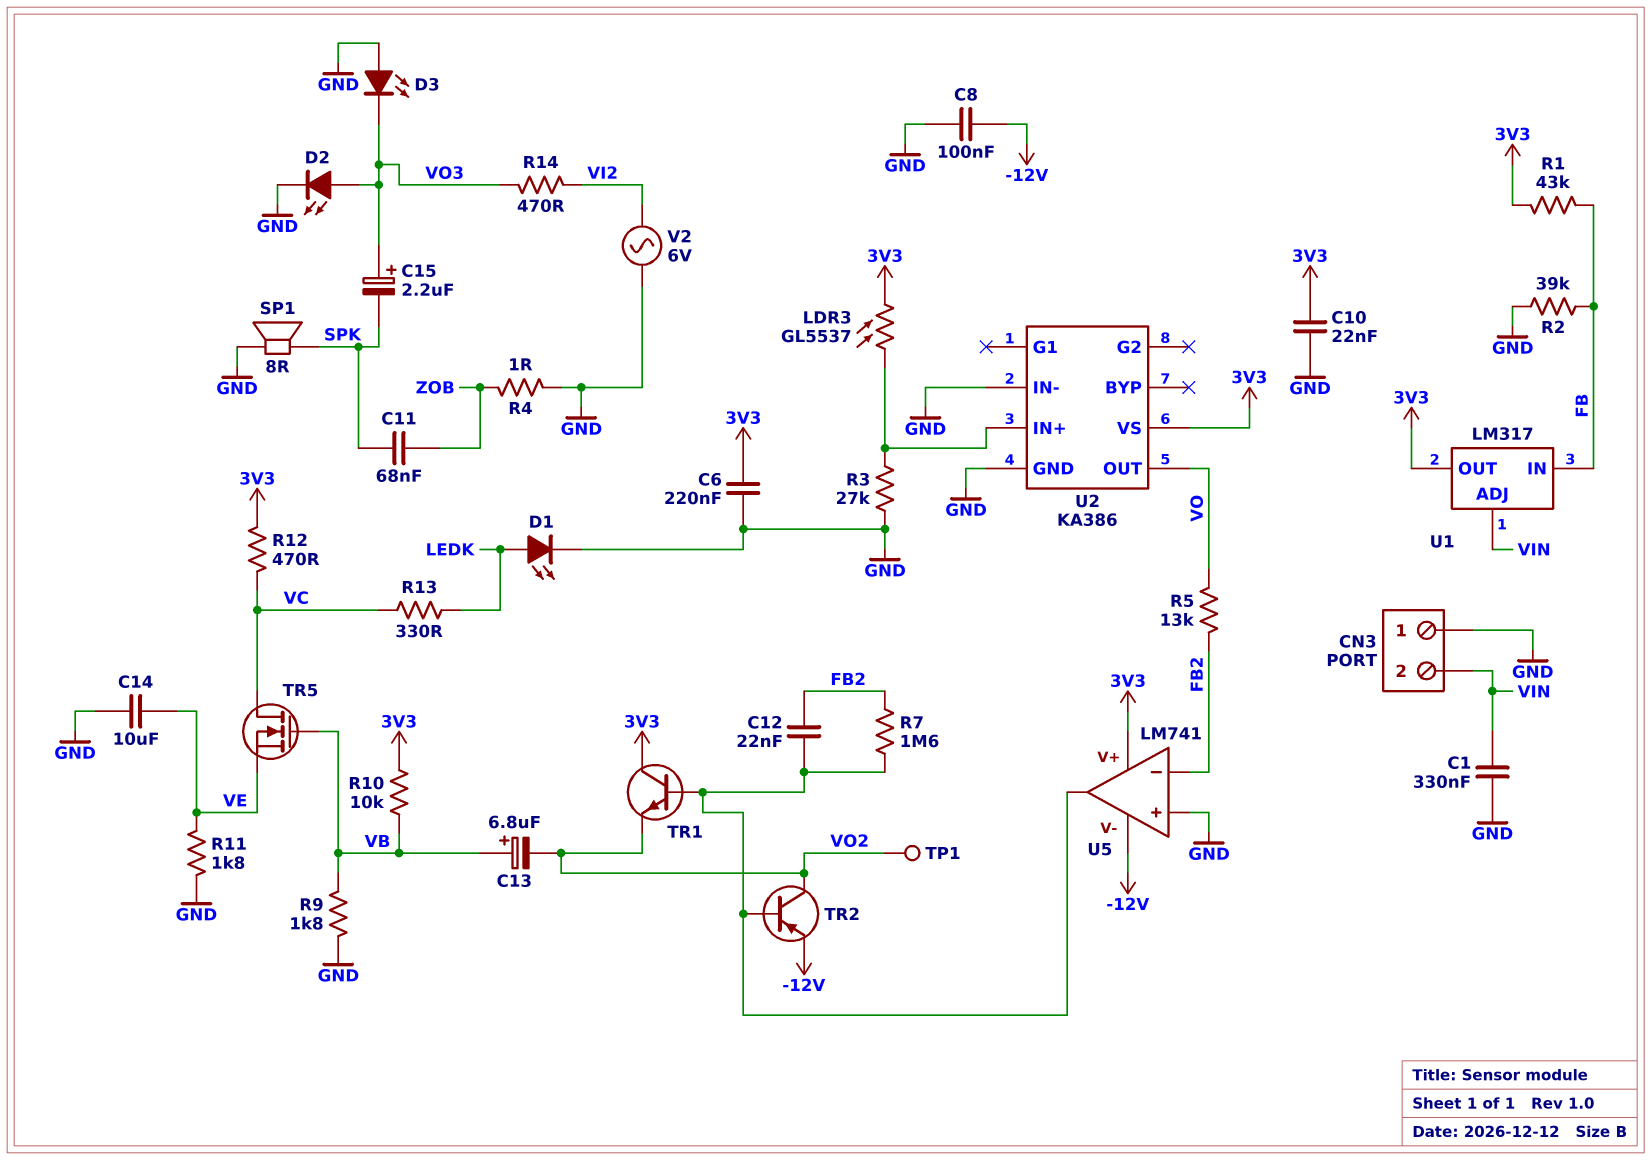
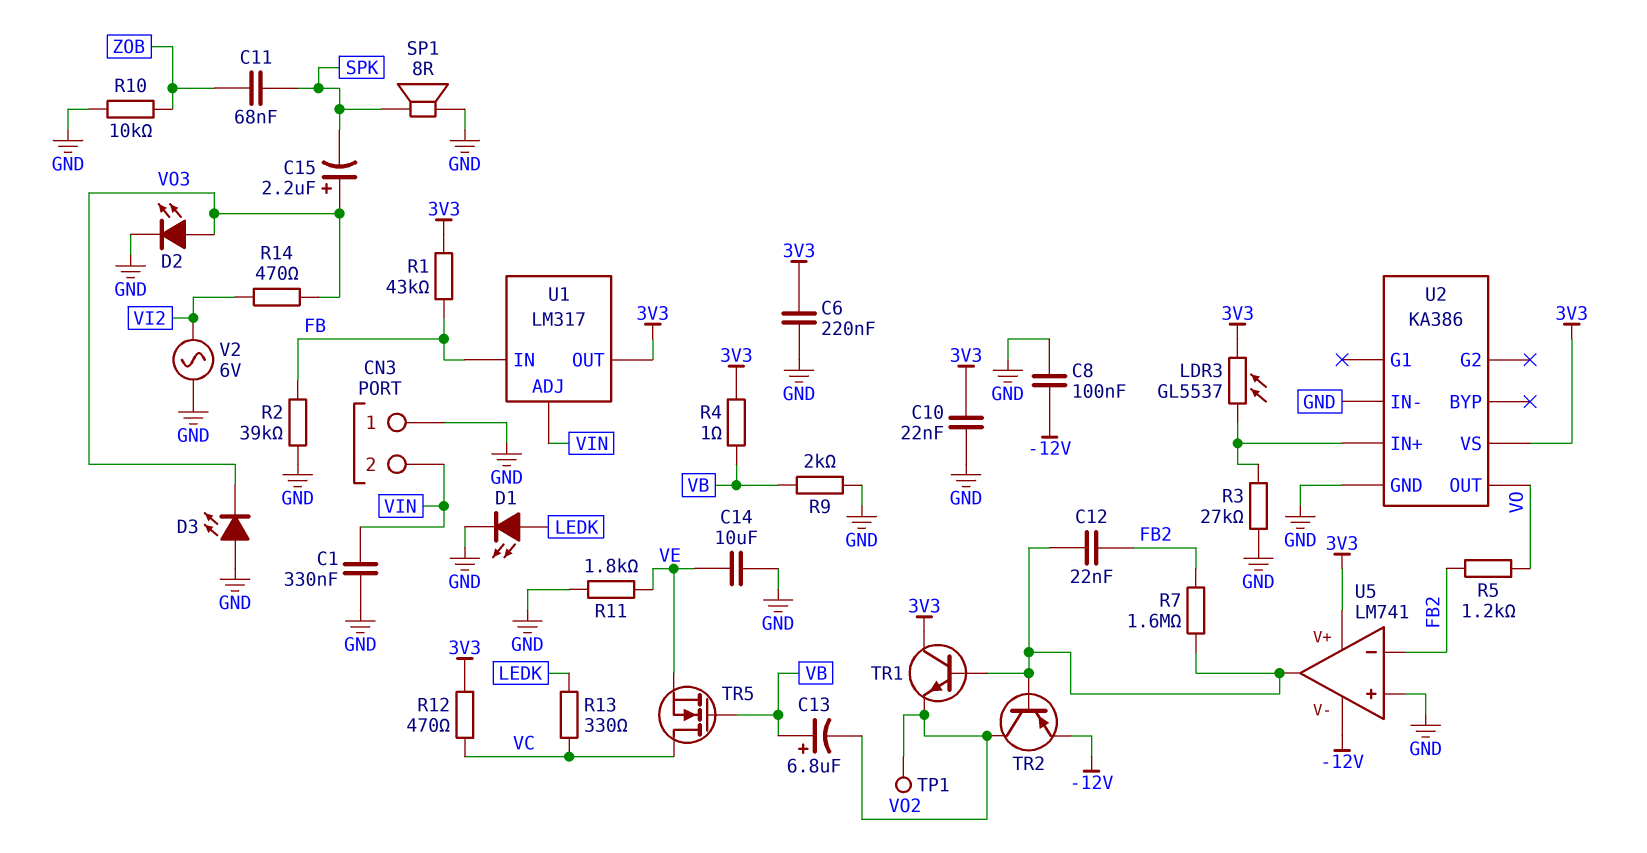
R4: 1 (GND, ZOB) -> 1 (3V3, VB)
R5: 13k (FB2, VO) -> 1.2k (FB2, VO)
R9: 1.8k (GND, VB) -> 2k (GND, VB)
R10: 10k (3V3, VB) -> 10k (GND, ZOB)

